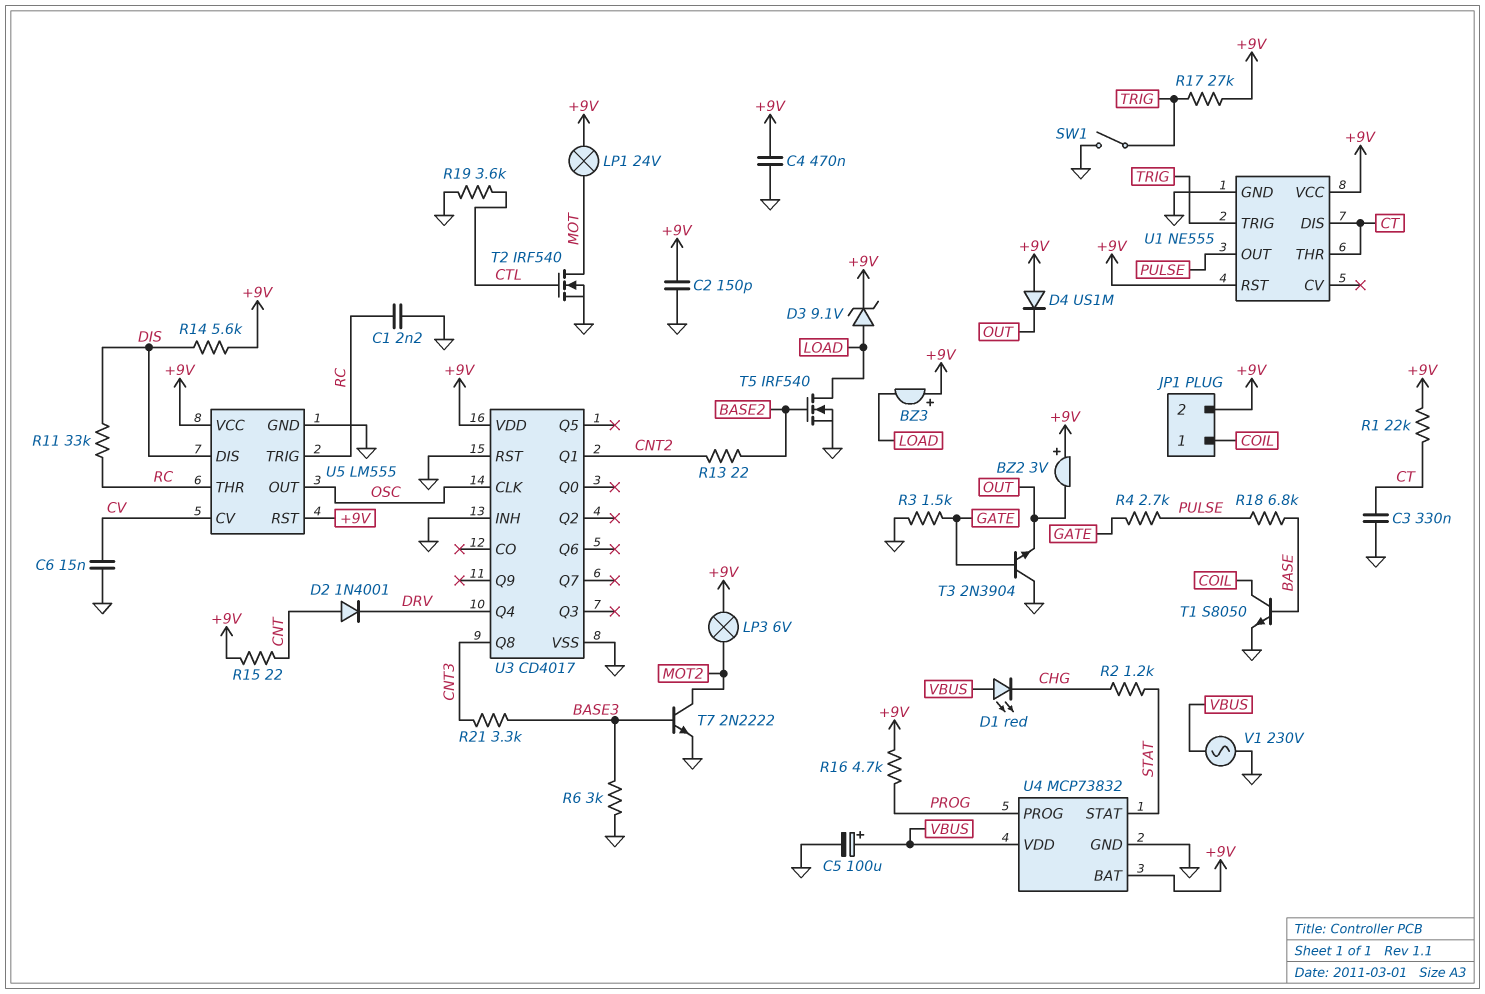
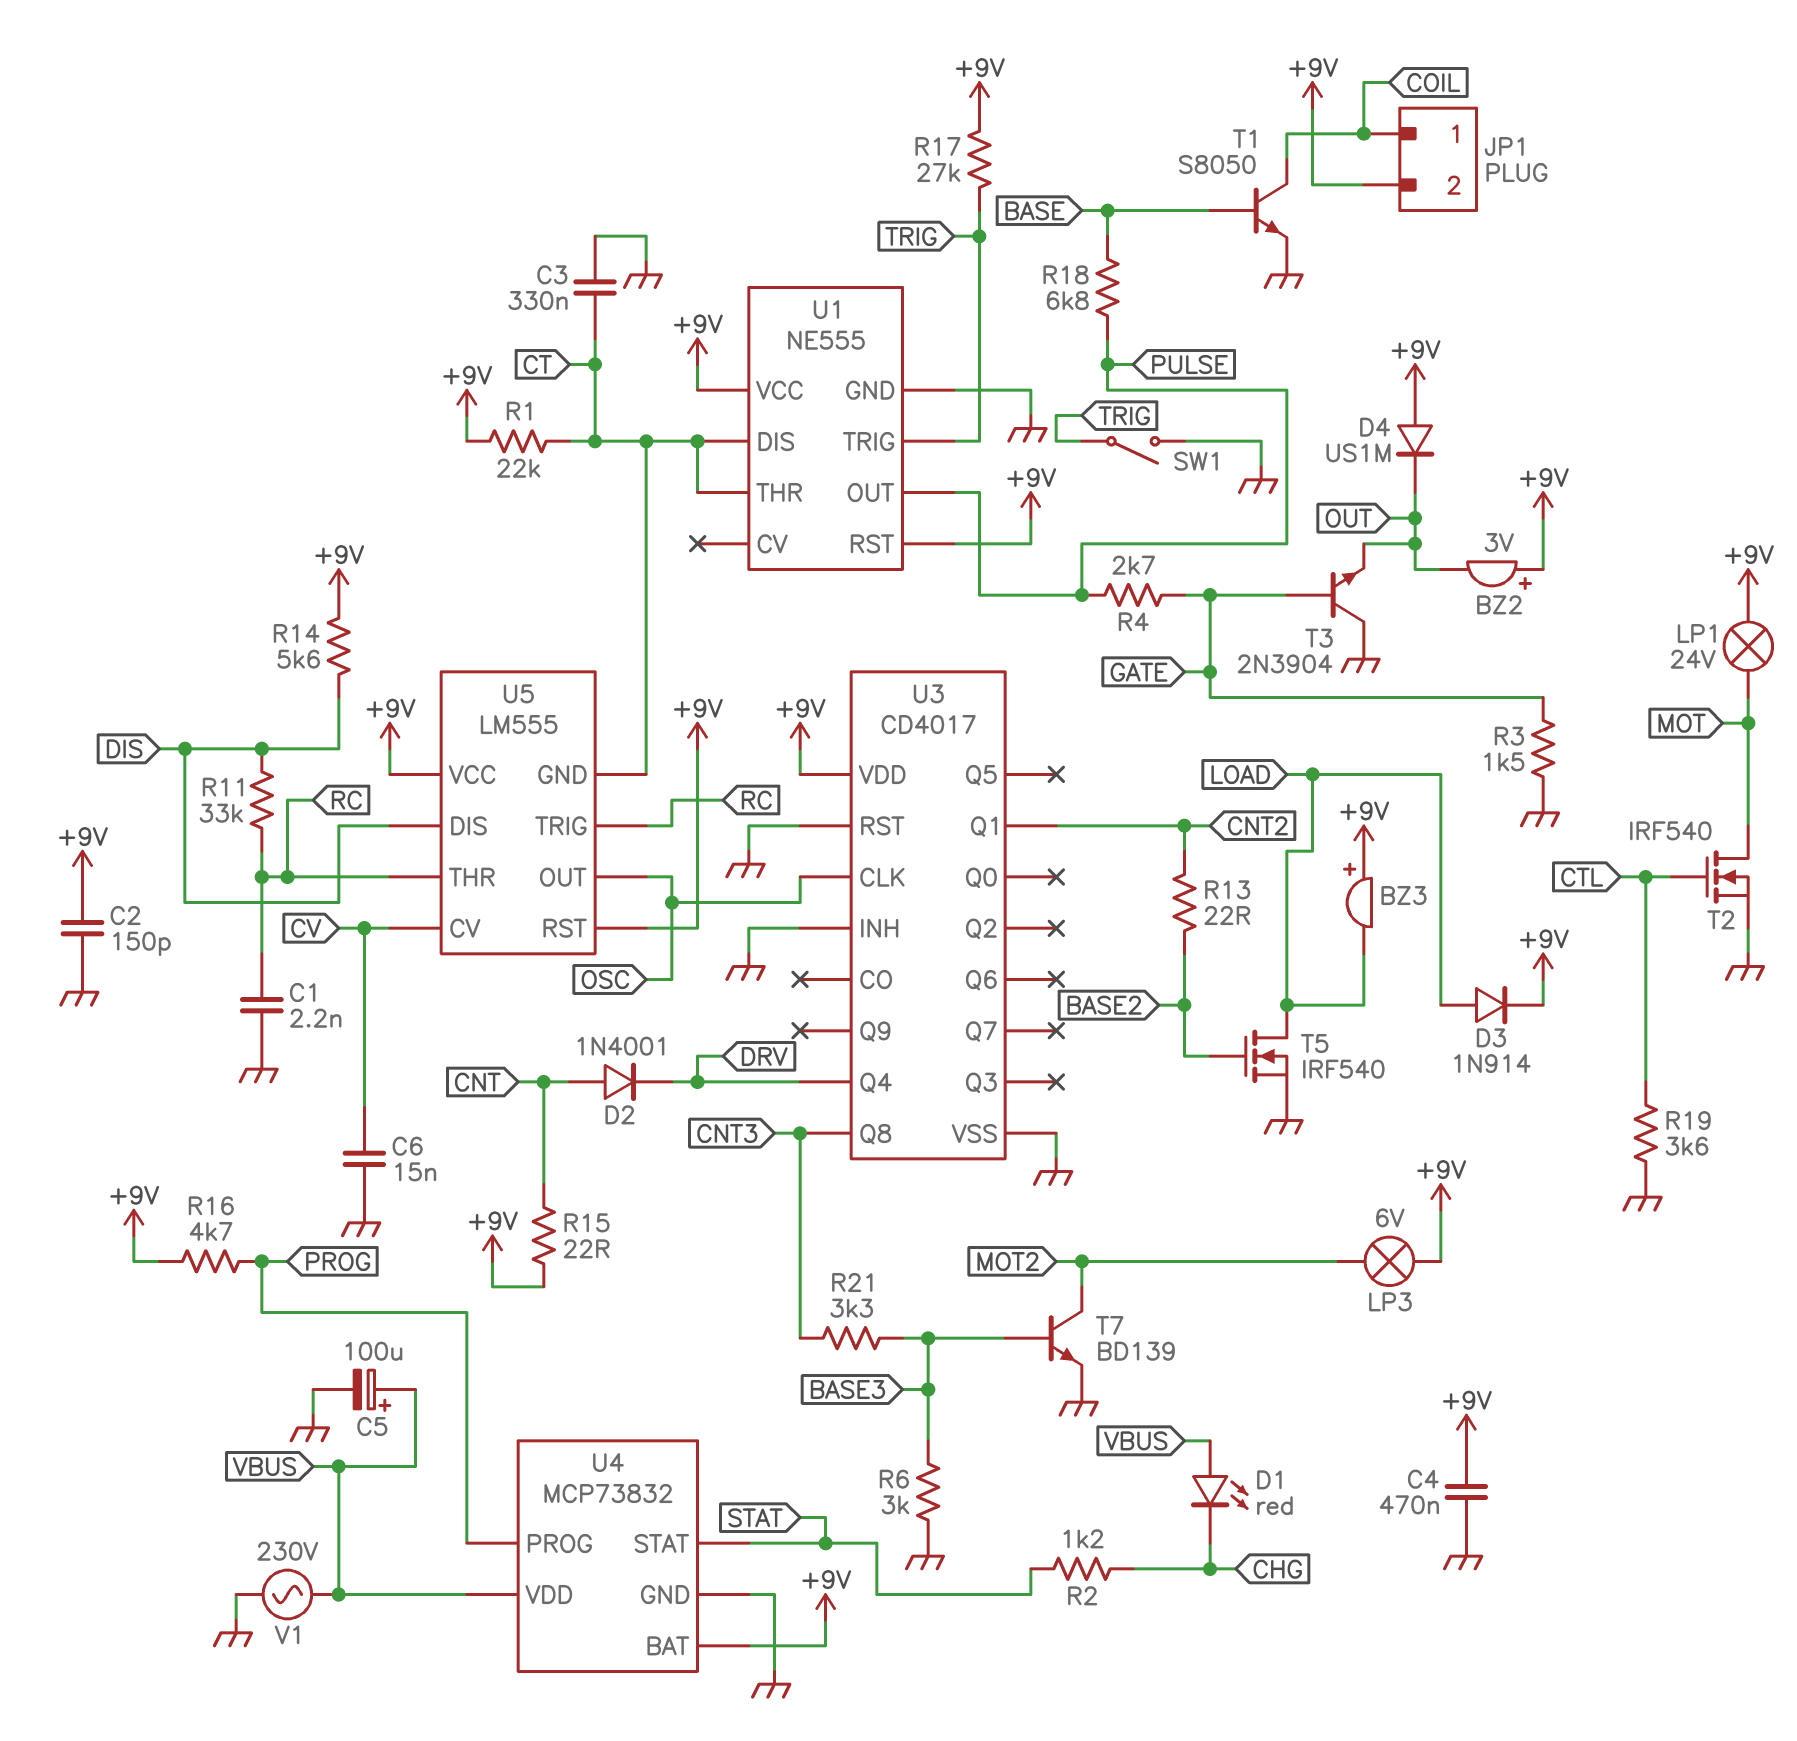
D3: zener 9.1V (A LOAD, K +9V) -> diode 1N914 (A LOAD, K +9V)
T7: NPN 2N2222 (B BASE3, C MOT2, E GND) -> NPN BD139 (B BASE3, C MOT2, E GND)
U5 pin GND: GND -> CT

